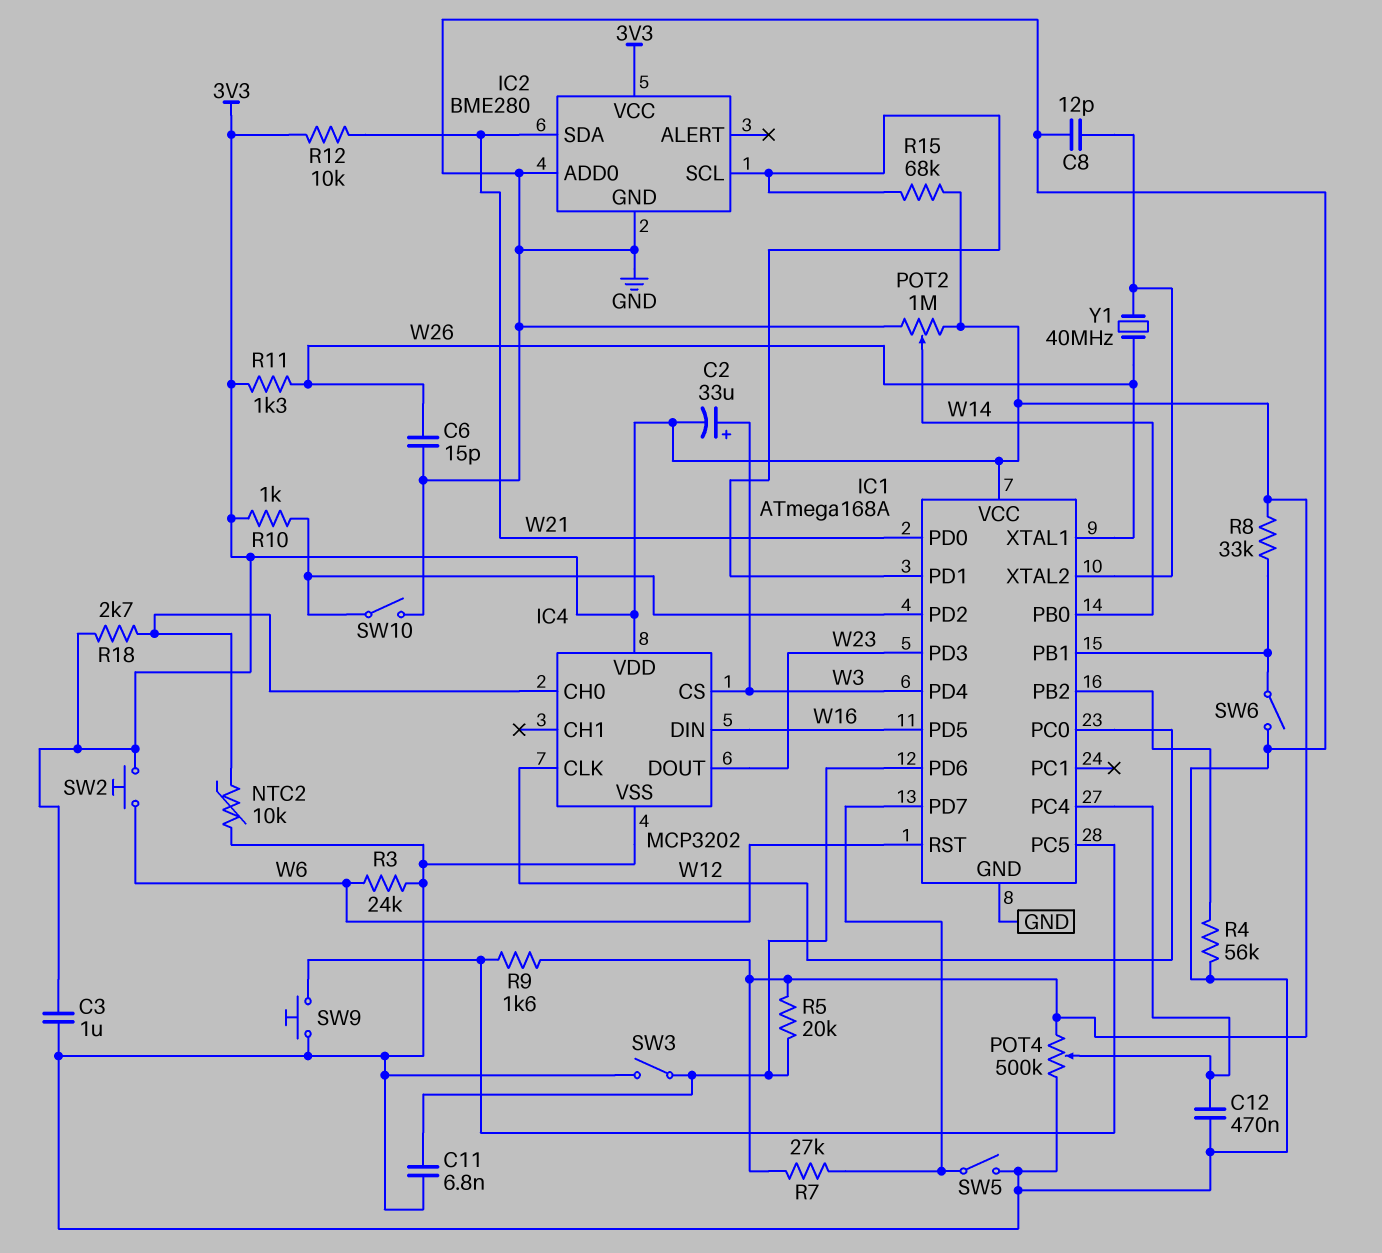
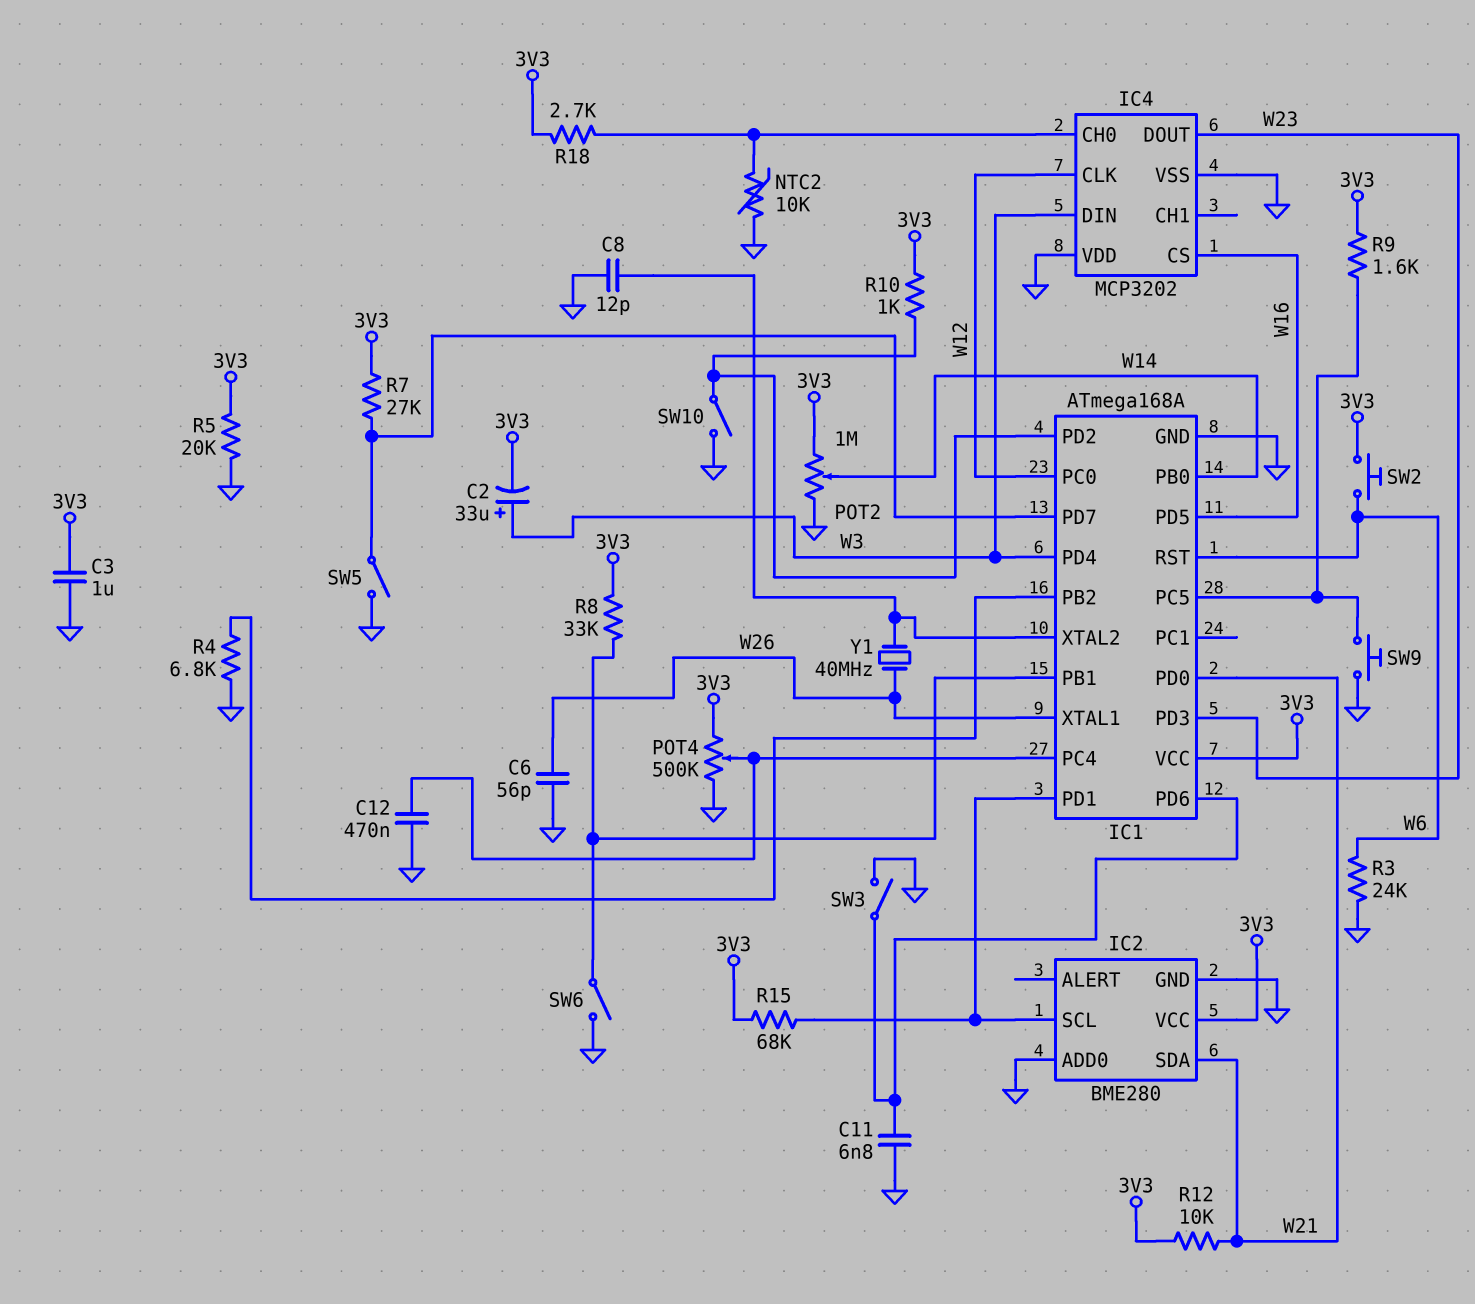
C6: 15pF (GND, W26) -> 56pF (GND, W26)
IC4 pin CS: W3 -> W16
IC4 pin DIN: W16 -> W3
IC4 pin VDD: 3V3 -> GND
R4: 56k (GND, IC1/PB2) -> 6.8k (GND, IC1/PB2)
R5: 20k (3V3, IC1/PD6) -> 20k (3V3, GND)
R11: 1.3k (3V3, W26) -> none

